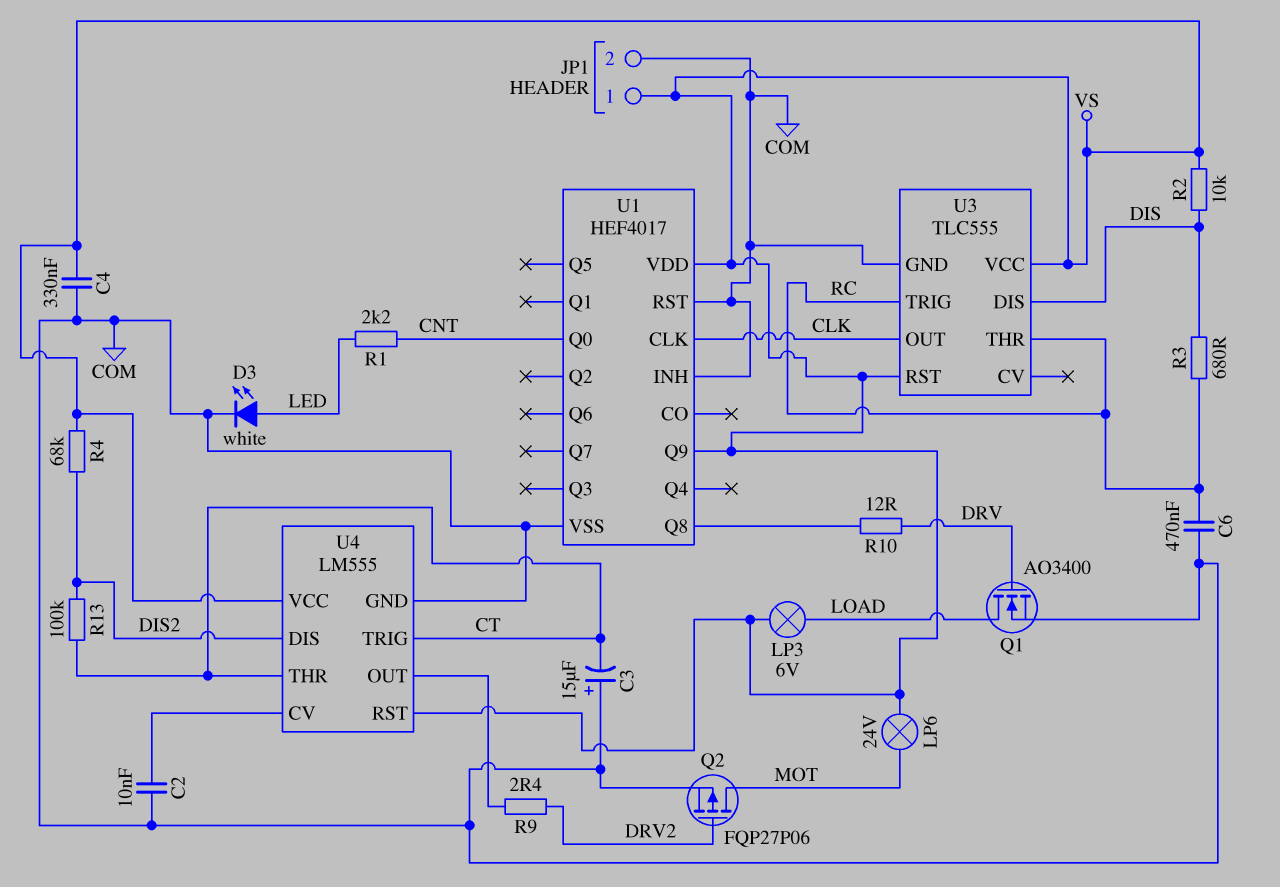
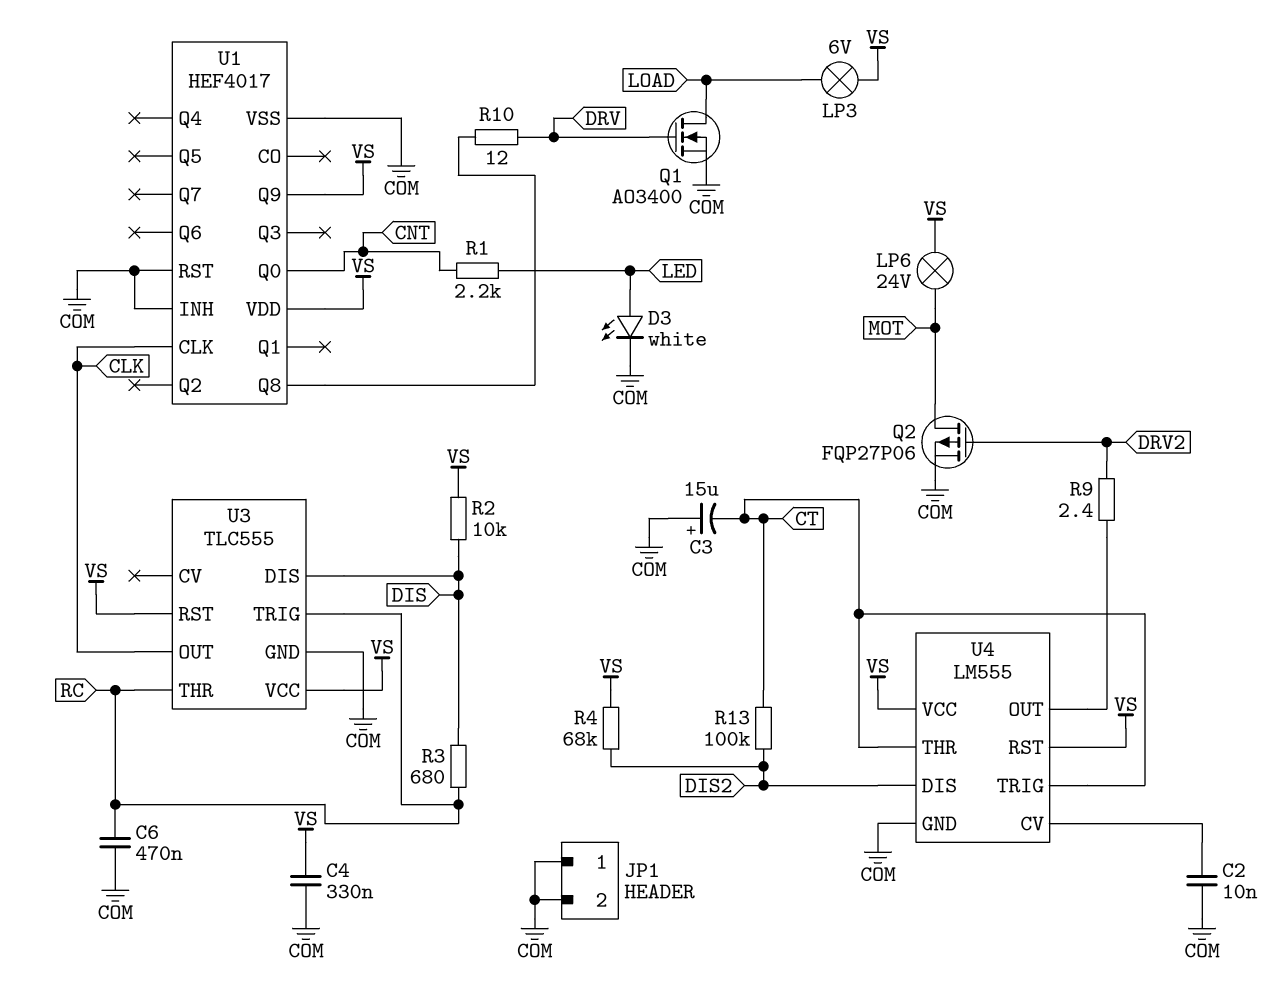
JP1 pin 1: VS -> COM

